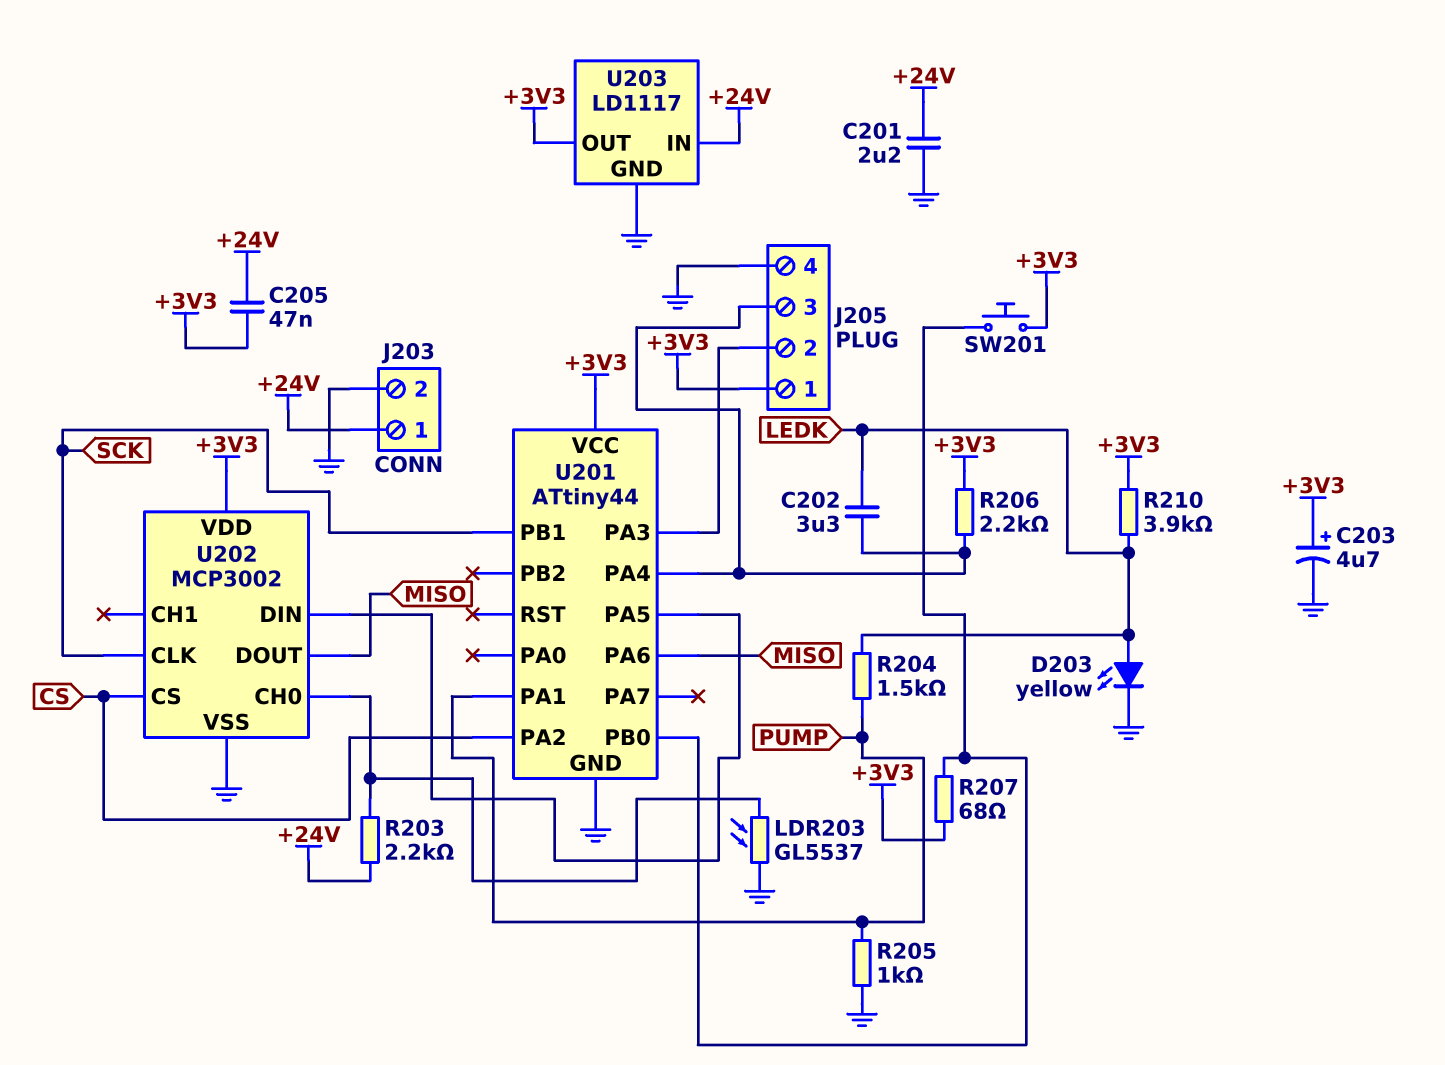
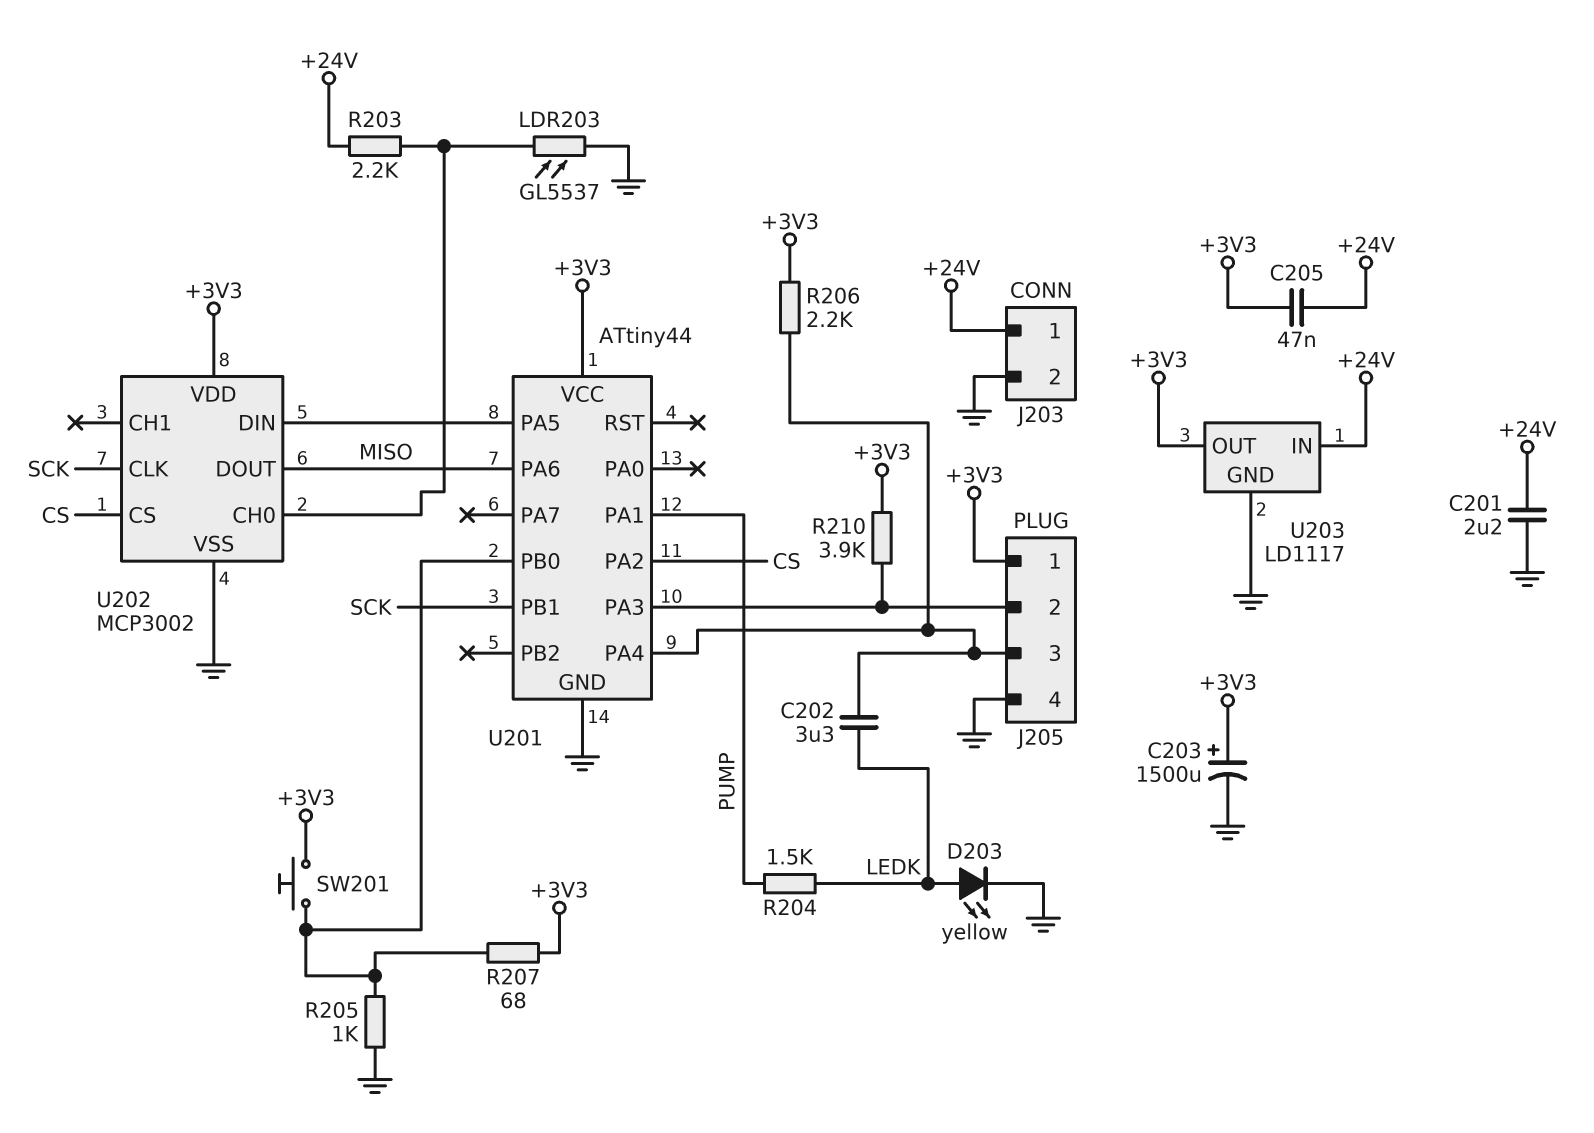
C203: 4.7uF (plus +3V3, minus GND) -> 1500uF (plus +3V3, minus GND)
R205: 1k (GND, PUMP) -> 1k (GND, U201/PB0)
R210: 3.9k (+3V3, LEDK) -> 3.9k (+3V3, J205/2)

